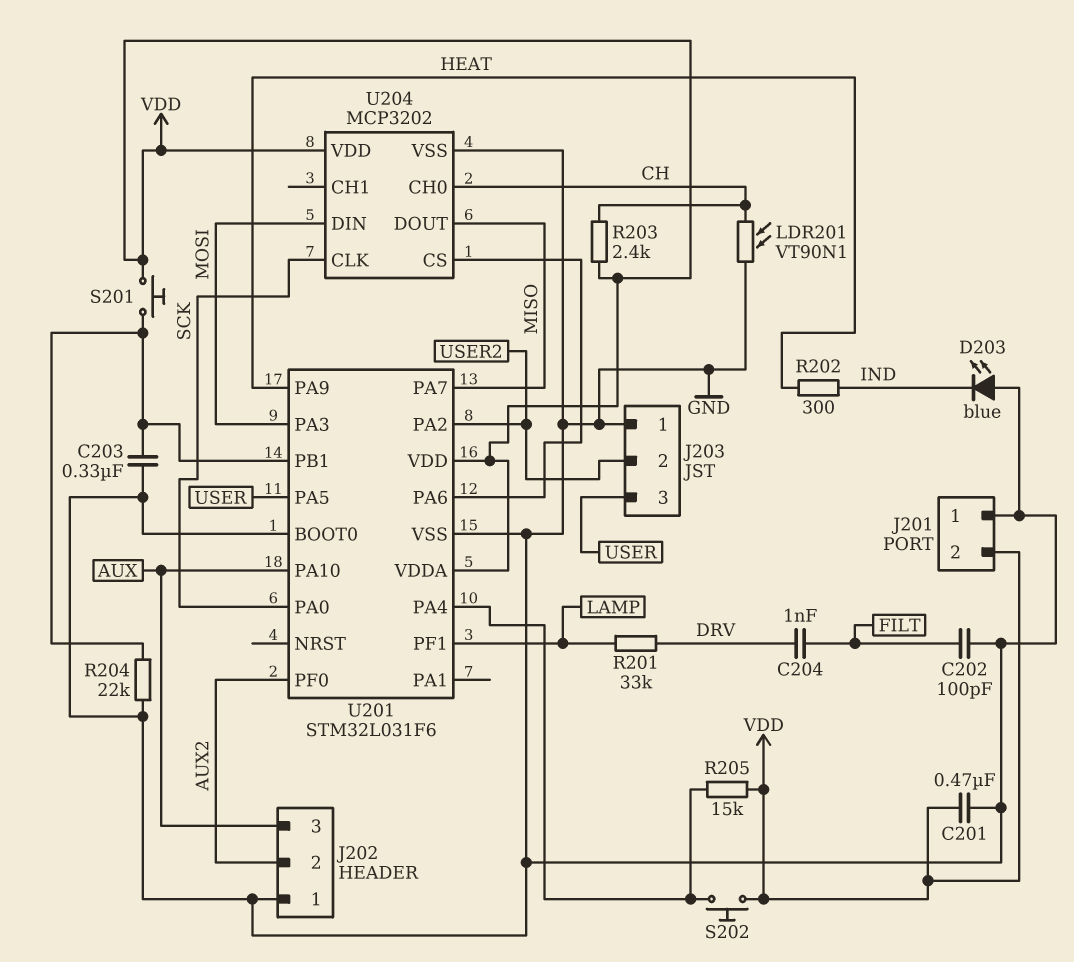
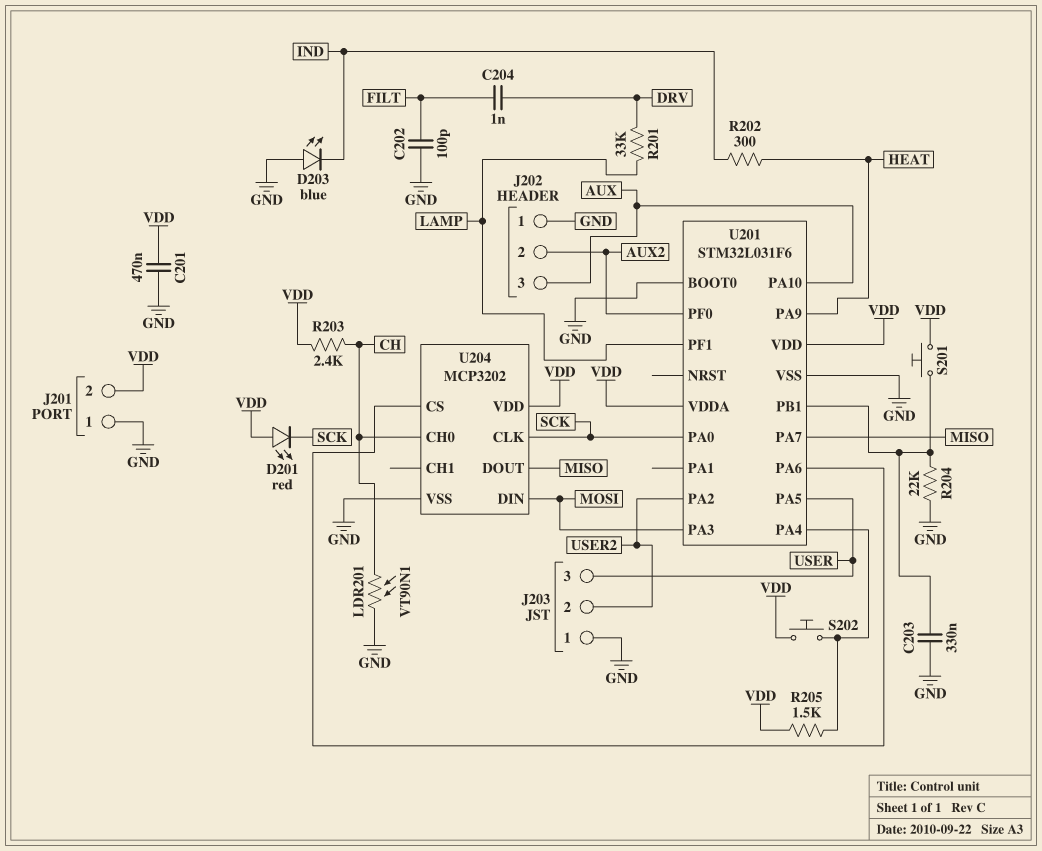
D201: none -> LED red (A VDD, K SCK)
R205: 15k (U201/PA4, VDD) -> 1.5k (U201/PA4, VDD)

